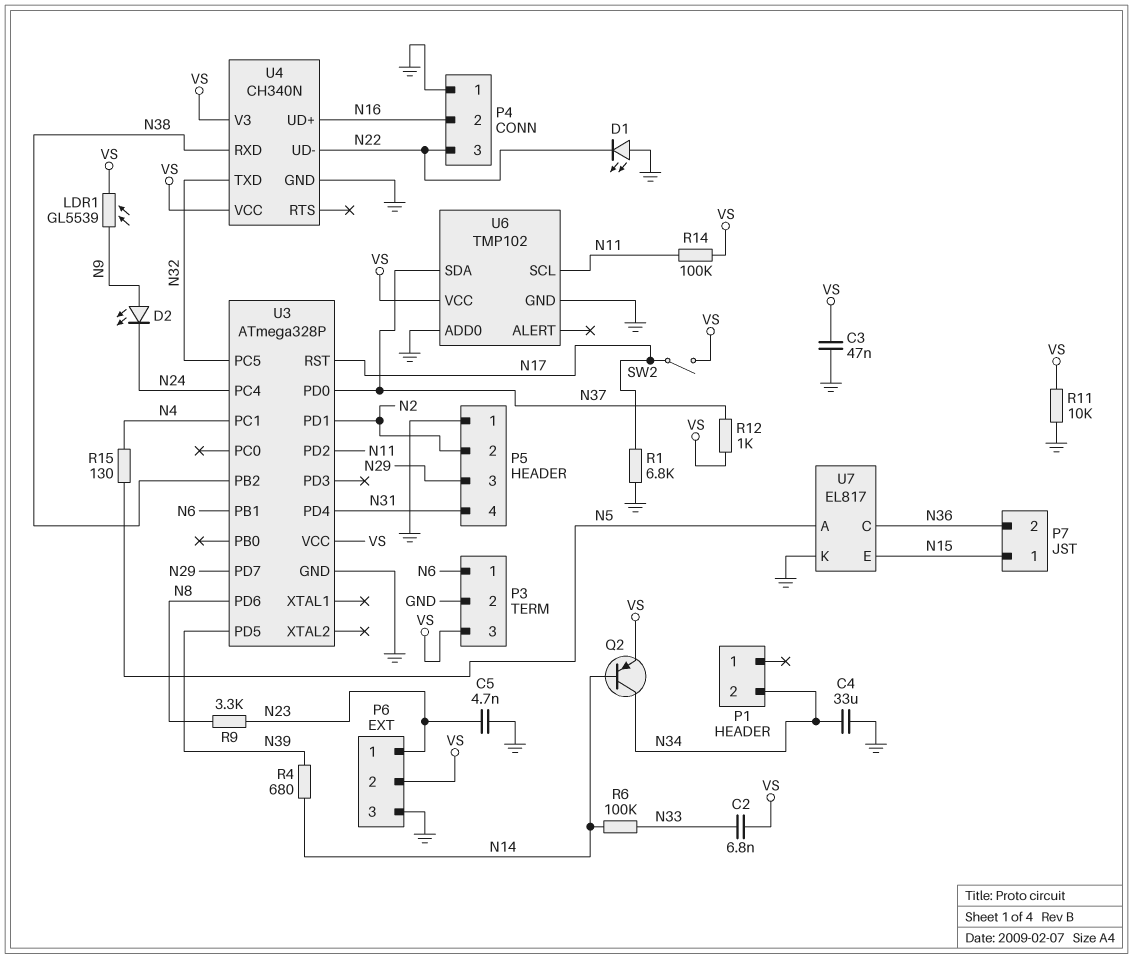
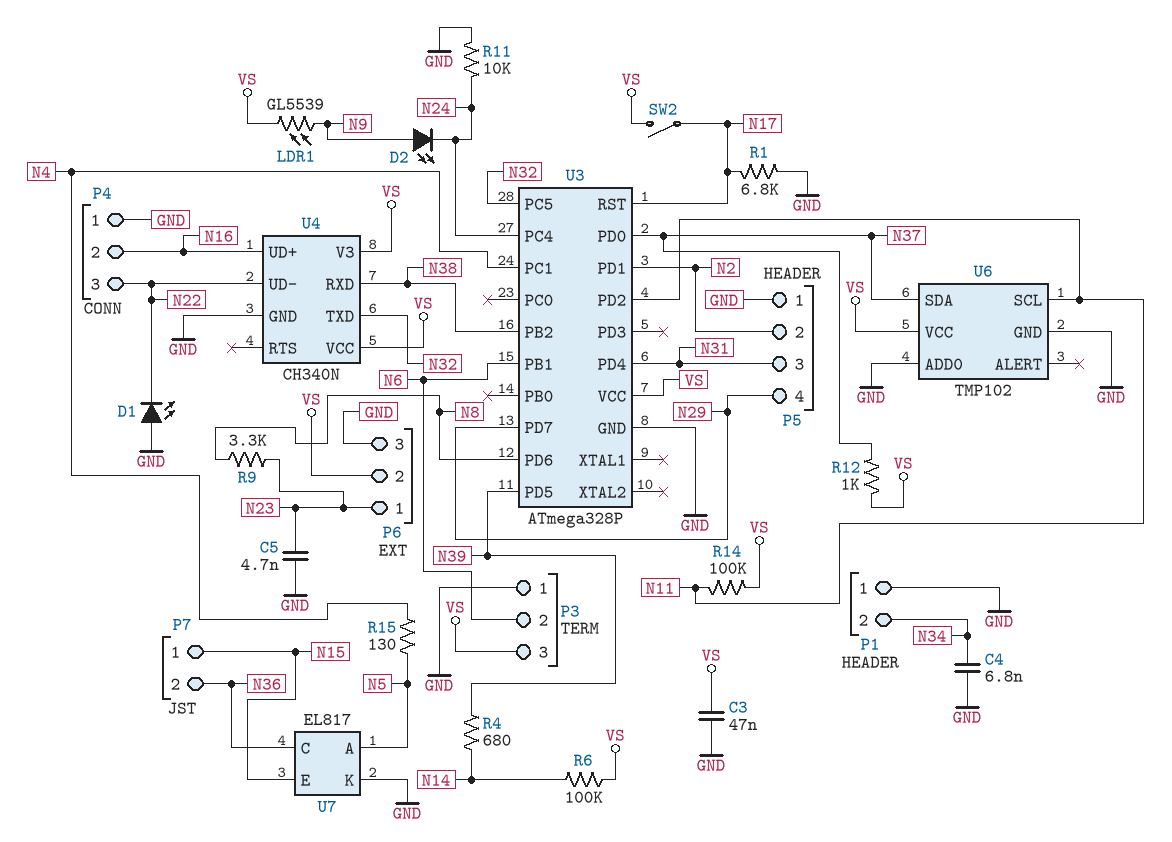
C2: 6.8nF (N33, VS) -> none
C4: 33uF (GND, N34) -> 6.8nF (GND, N34)
P1 pin 1: none -> GND
P3 pin 1: N6 -> GND
P3 pin 2: GND -> N6
P5 pin 3: N29 -> N31
P5 pin 4: N31 -> N29
Q2: PNP (B N14, C N34, E VS) -> none
R6: 100k (N14, N33) -> 100k (N14, VS)
R11: 10k (GND, VS) -> 10k (GND, N24)

